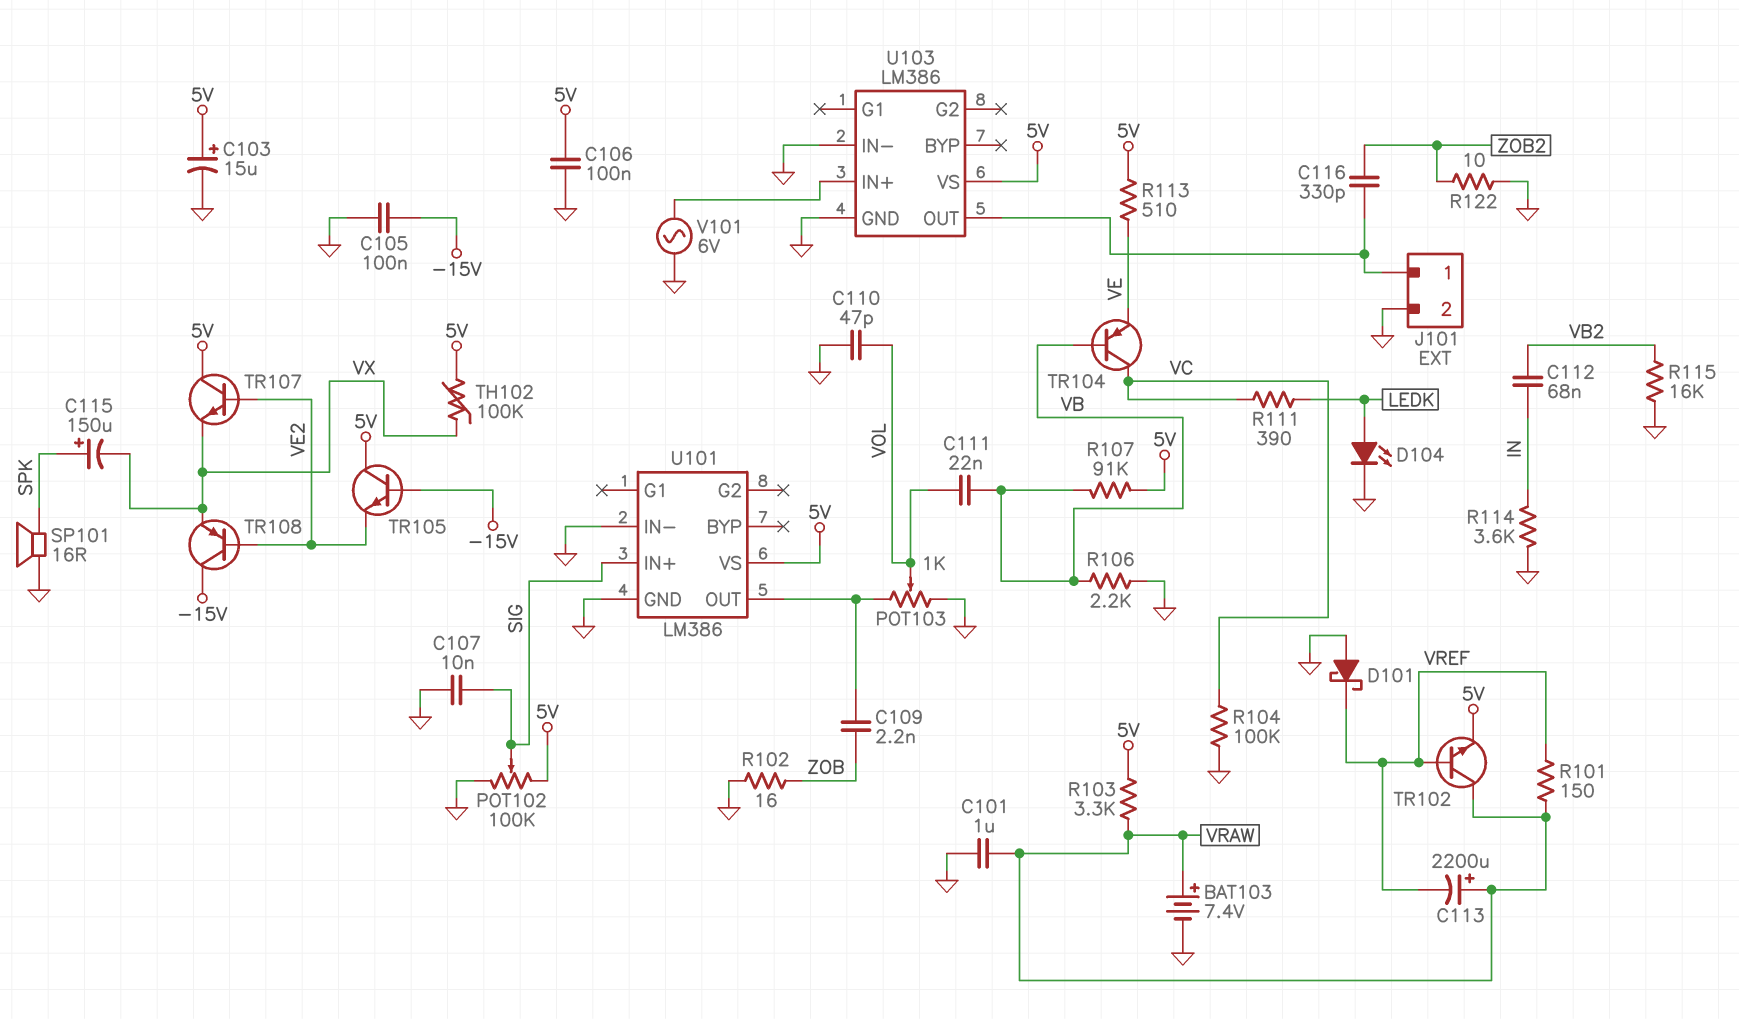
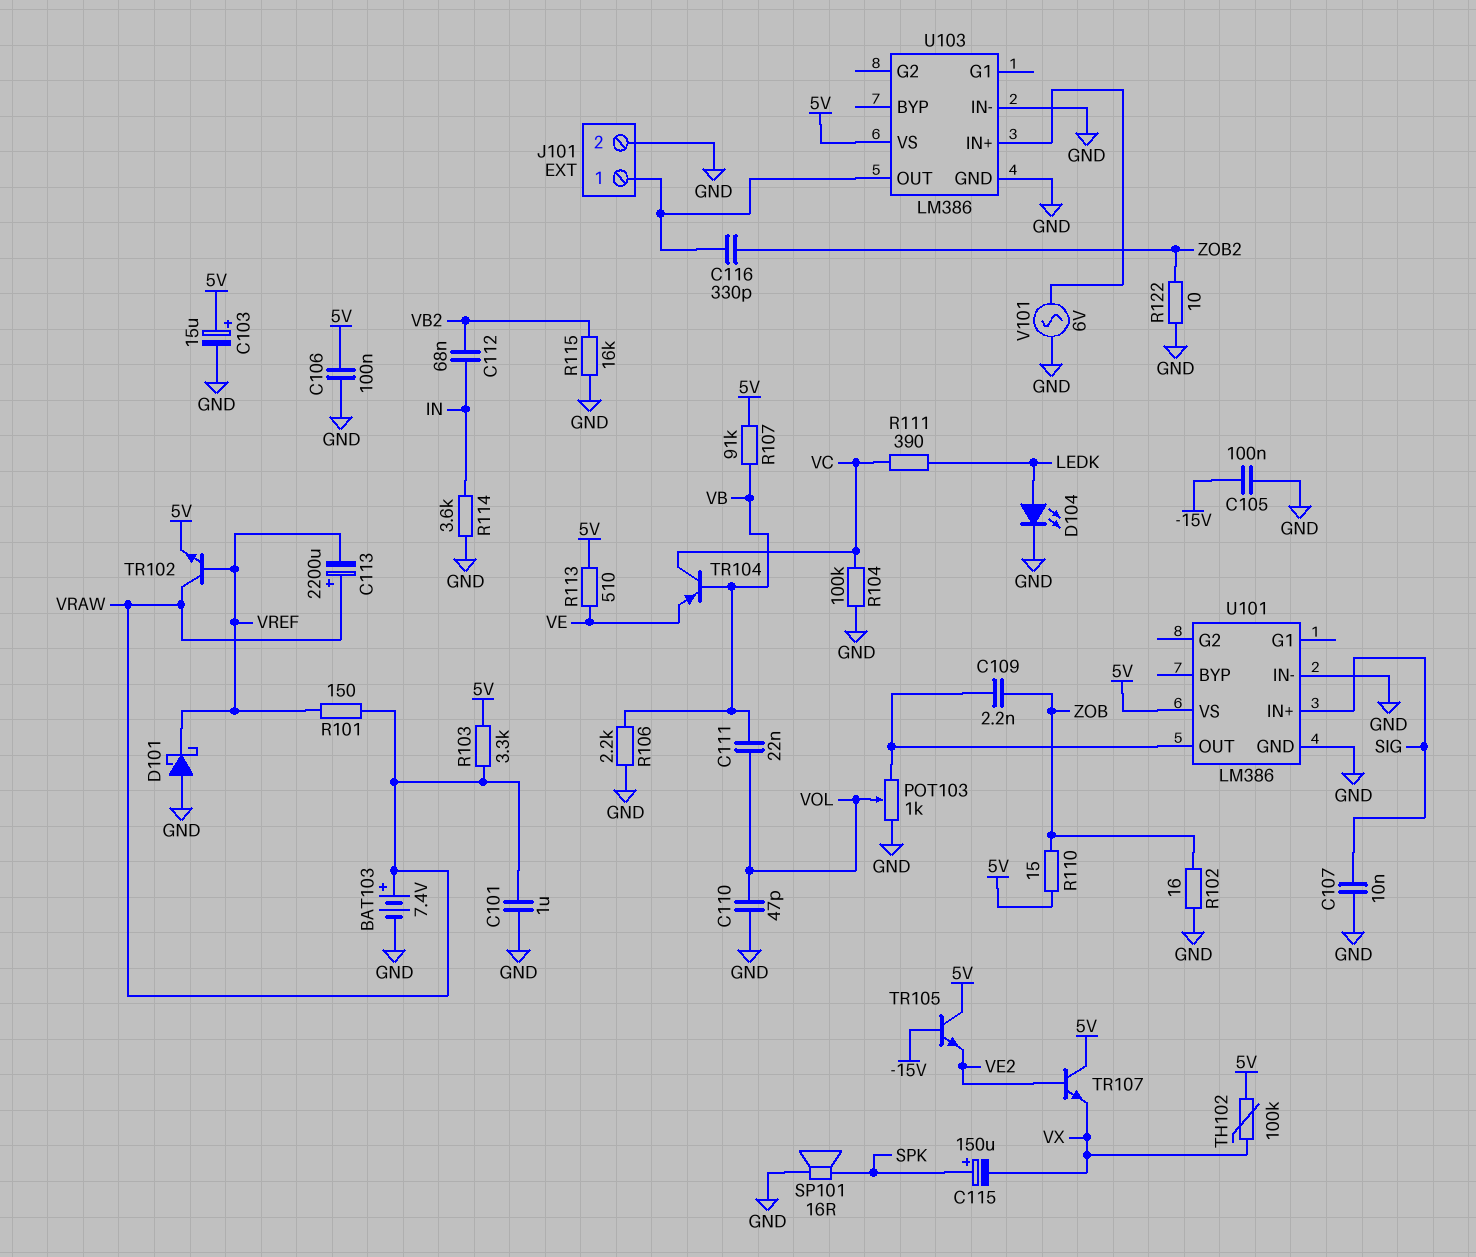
POT102: 100k (5V, GND, wiper SIG) -> none
R110: none -> 15 (5V, ZOB)
TR108: PNP (B VE2, C -15V, E VX) -> none

